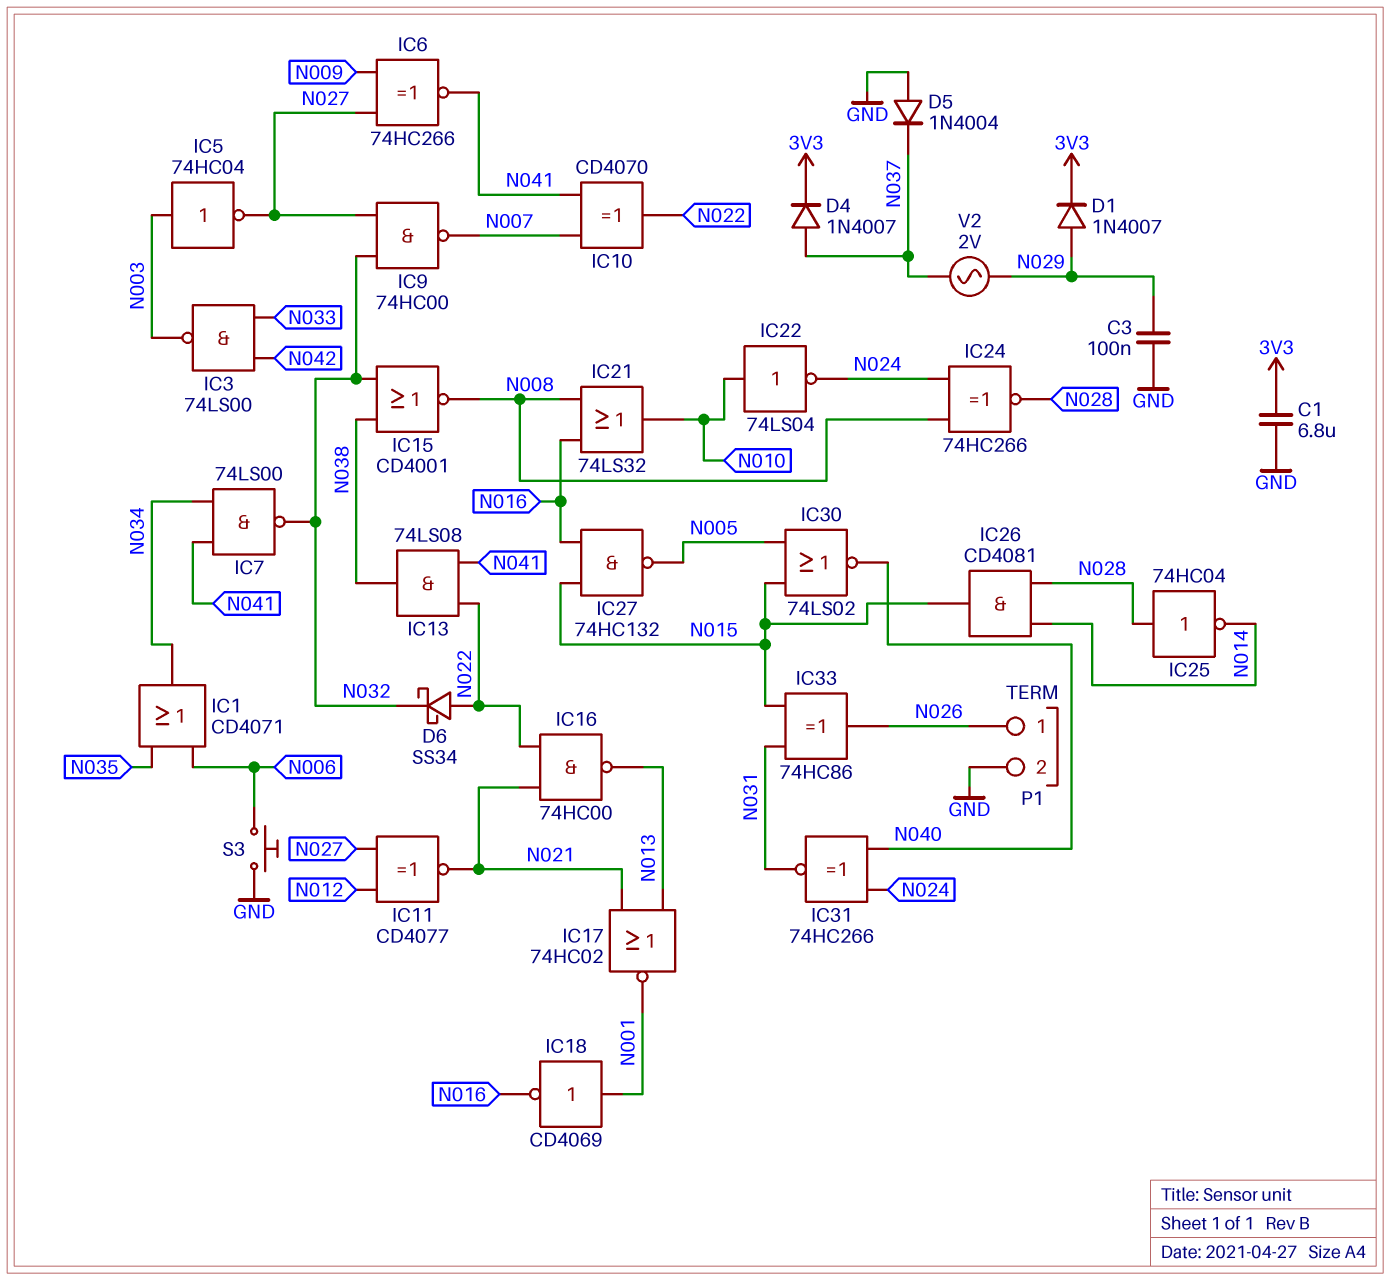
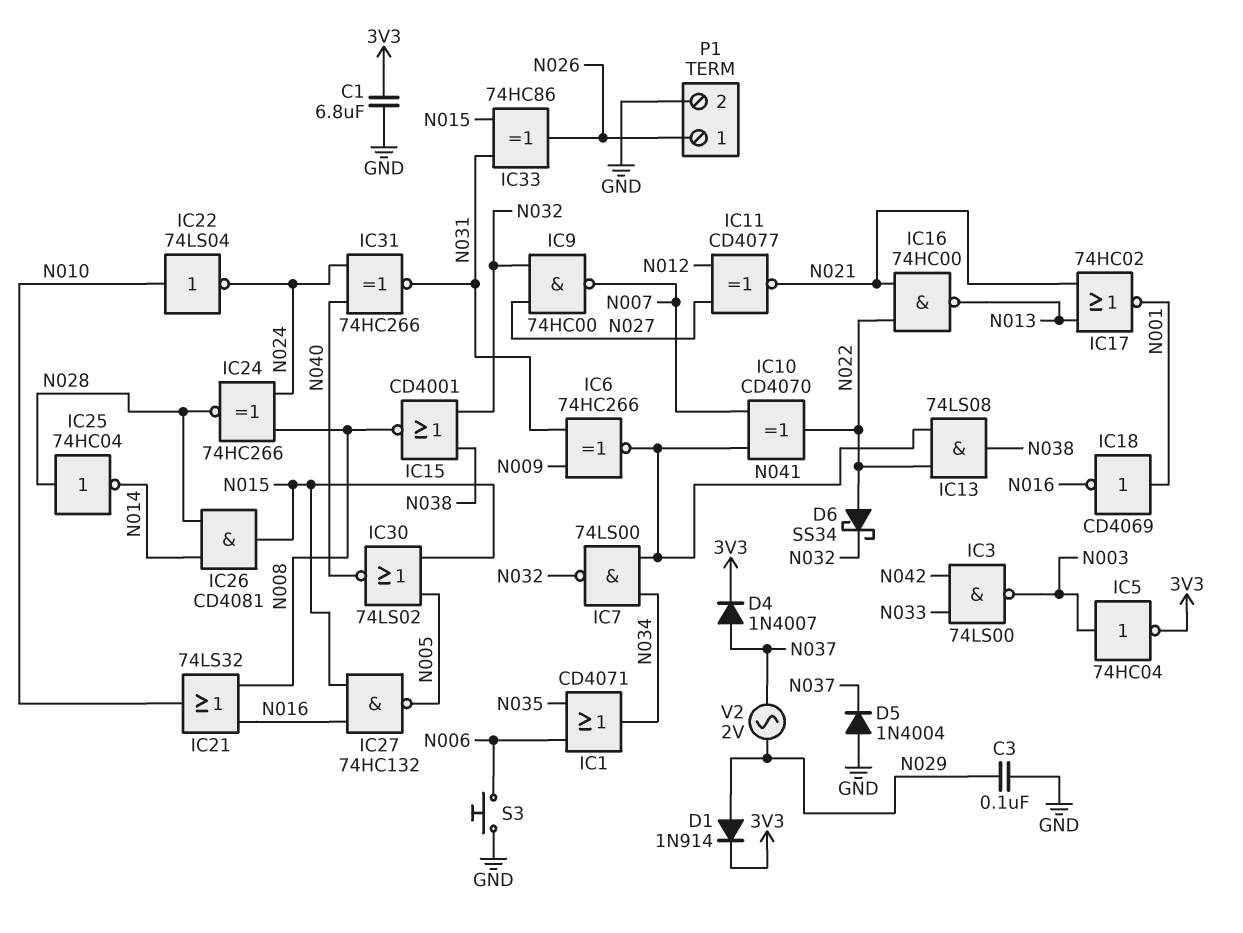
D1: diode 1N4007 (A N029, K 3V3) -> diode 1N914 (A N029, K 3V3)
IC5: NOT 74HC04 (in N003, out N027) -> NOT 74HC04 (in N003, out 3V3)
IC6: XNOR 74HC266 (in N009, in N027, out N041) -> XNOR 74HC266 (in N009, in N031, out N041)

